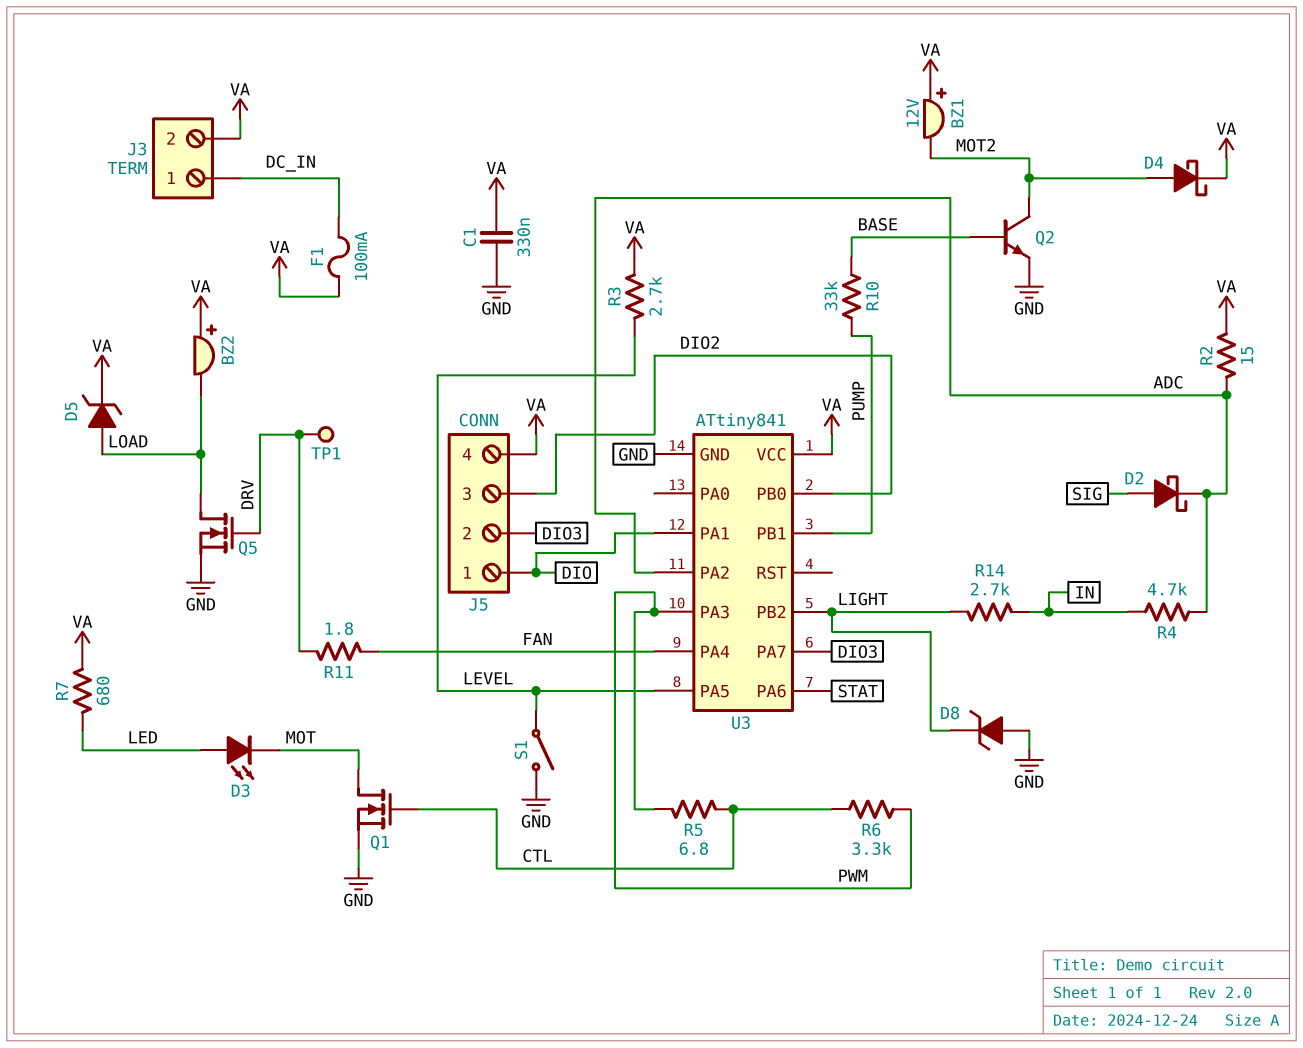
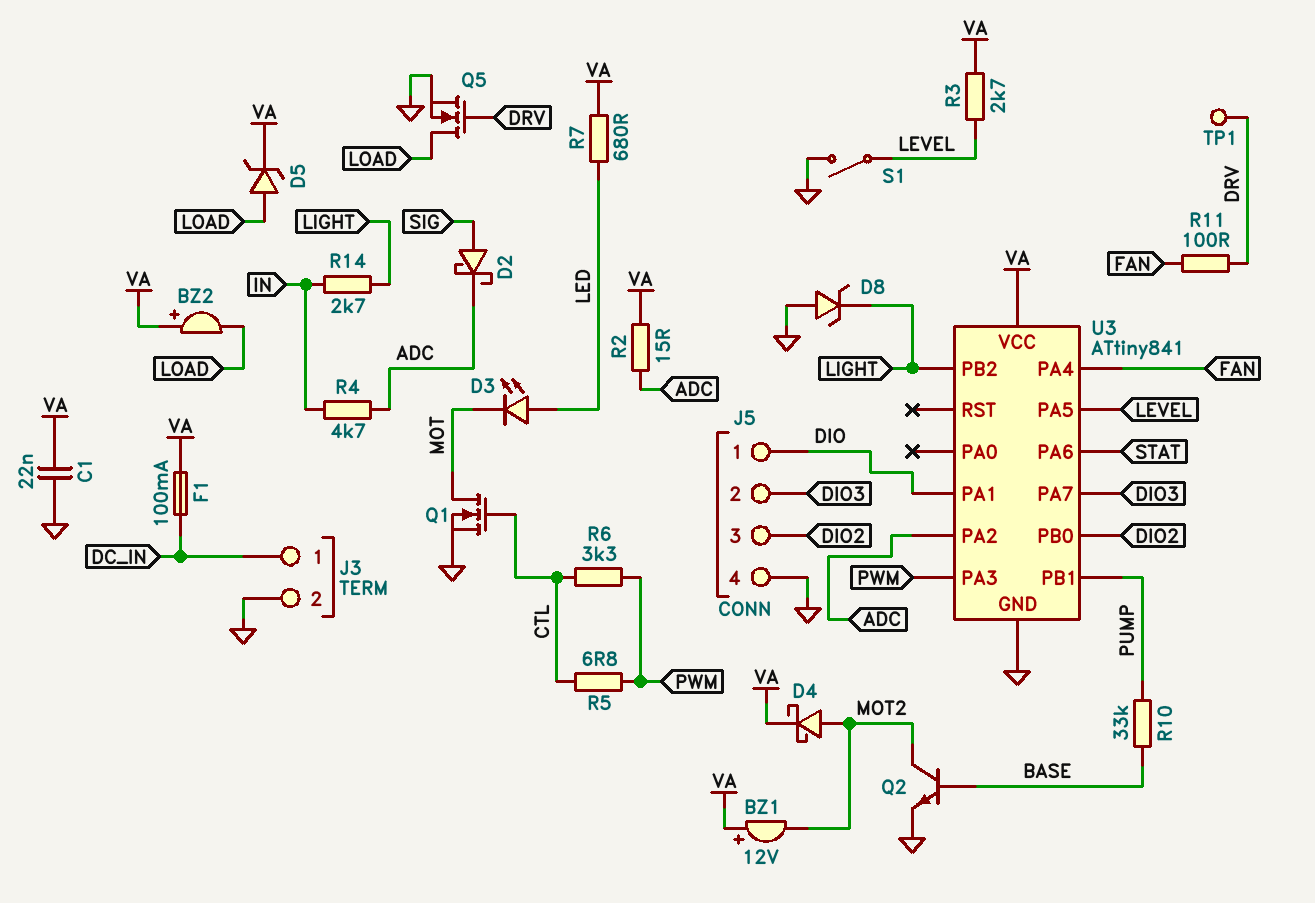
C1: 330nF (GND, VA) -> 22nF (GND, VA)
J3 pin 2: VA -> GND
J5 pin 4: VA -> GND
R11: 1.8 (DRV, FAN) -> 100 (DRV, FAN)

